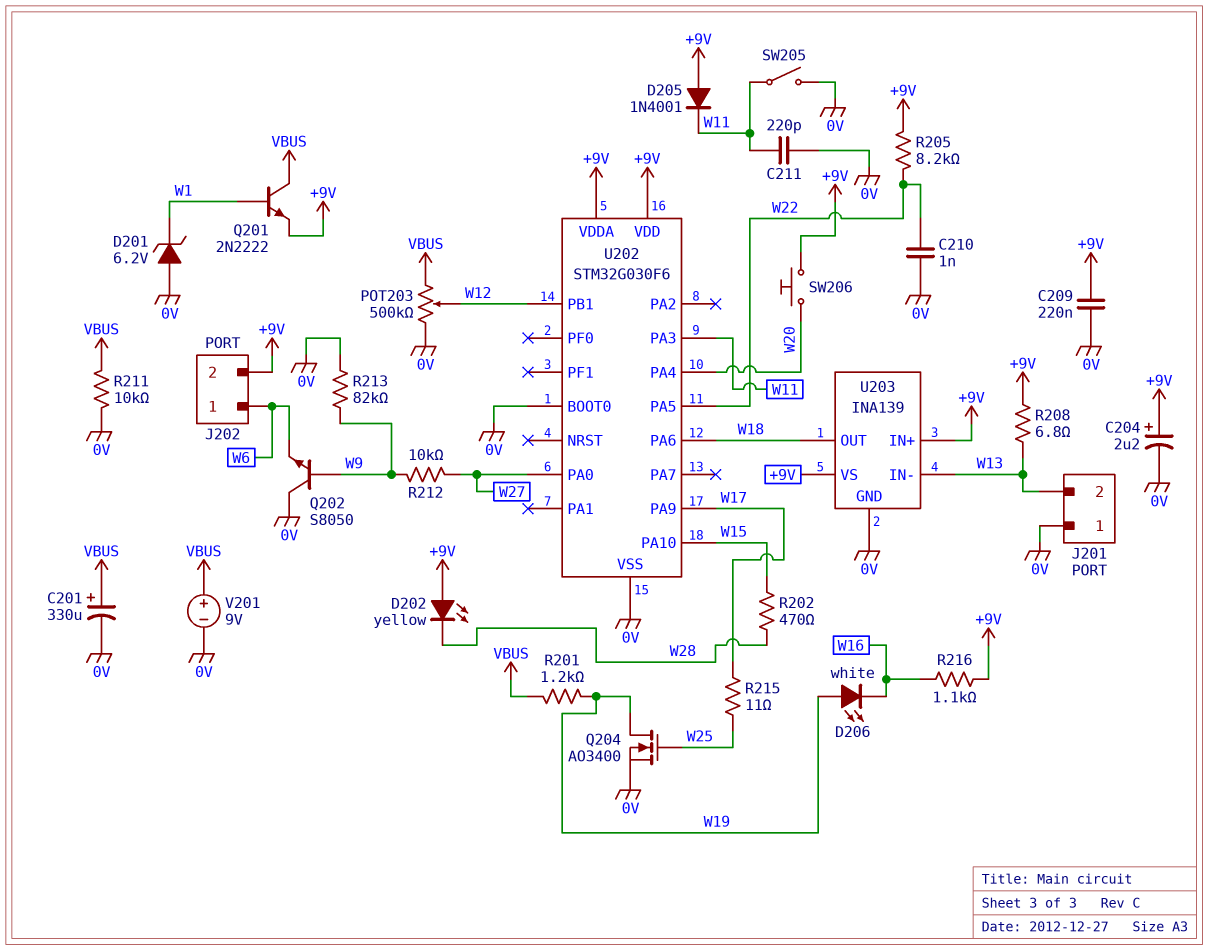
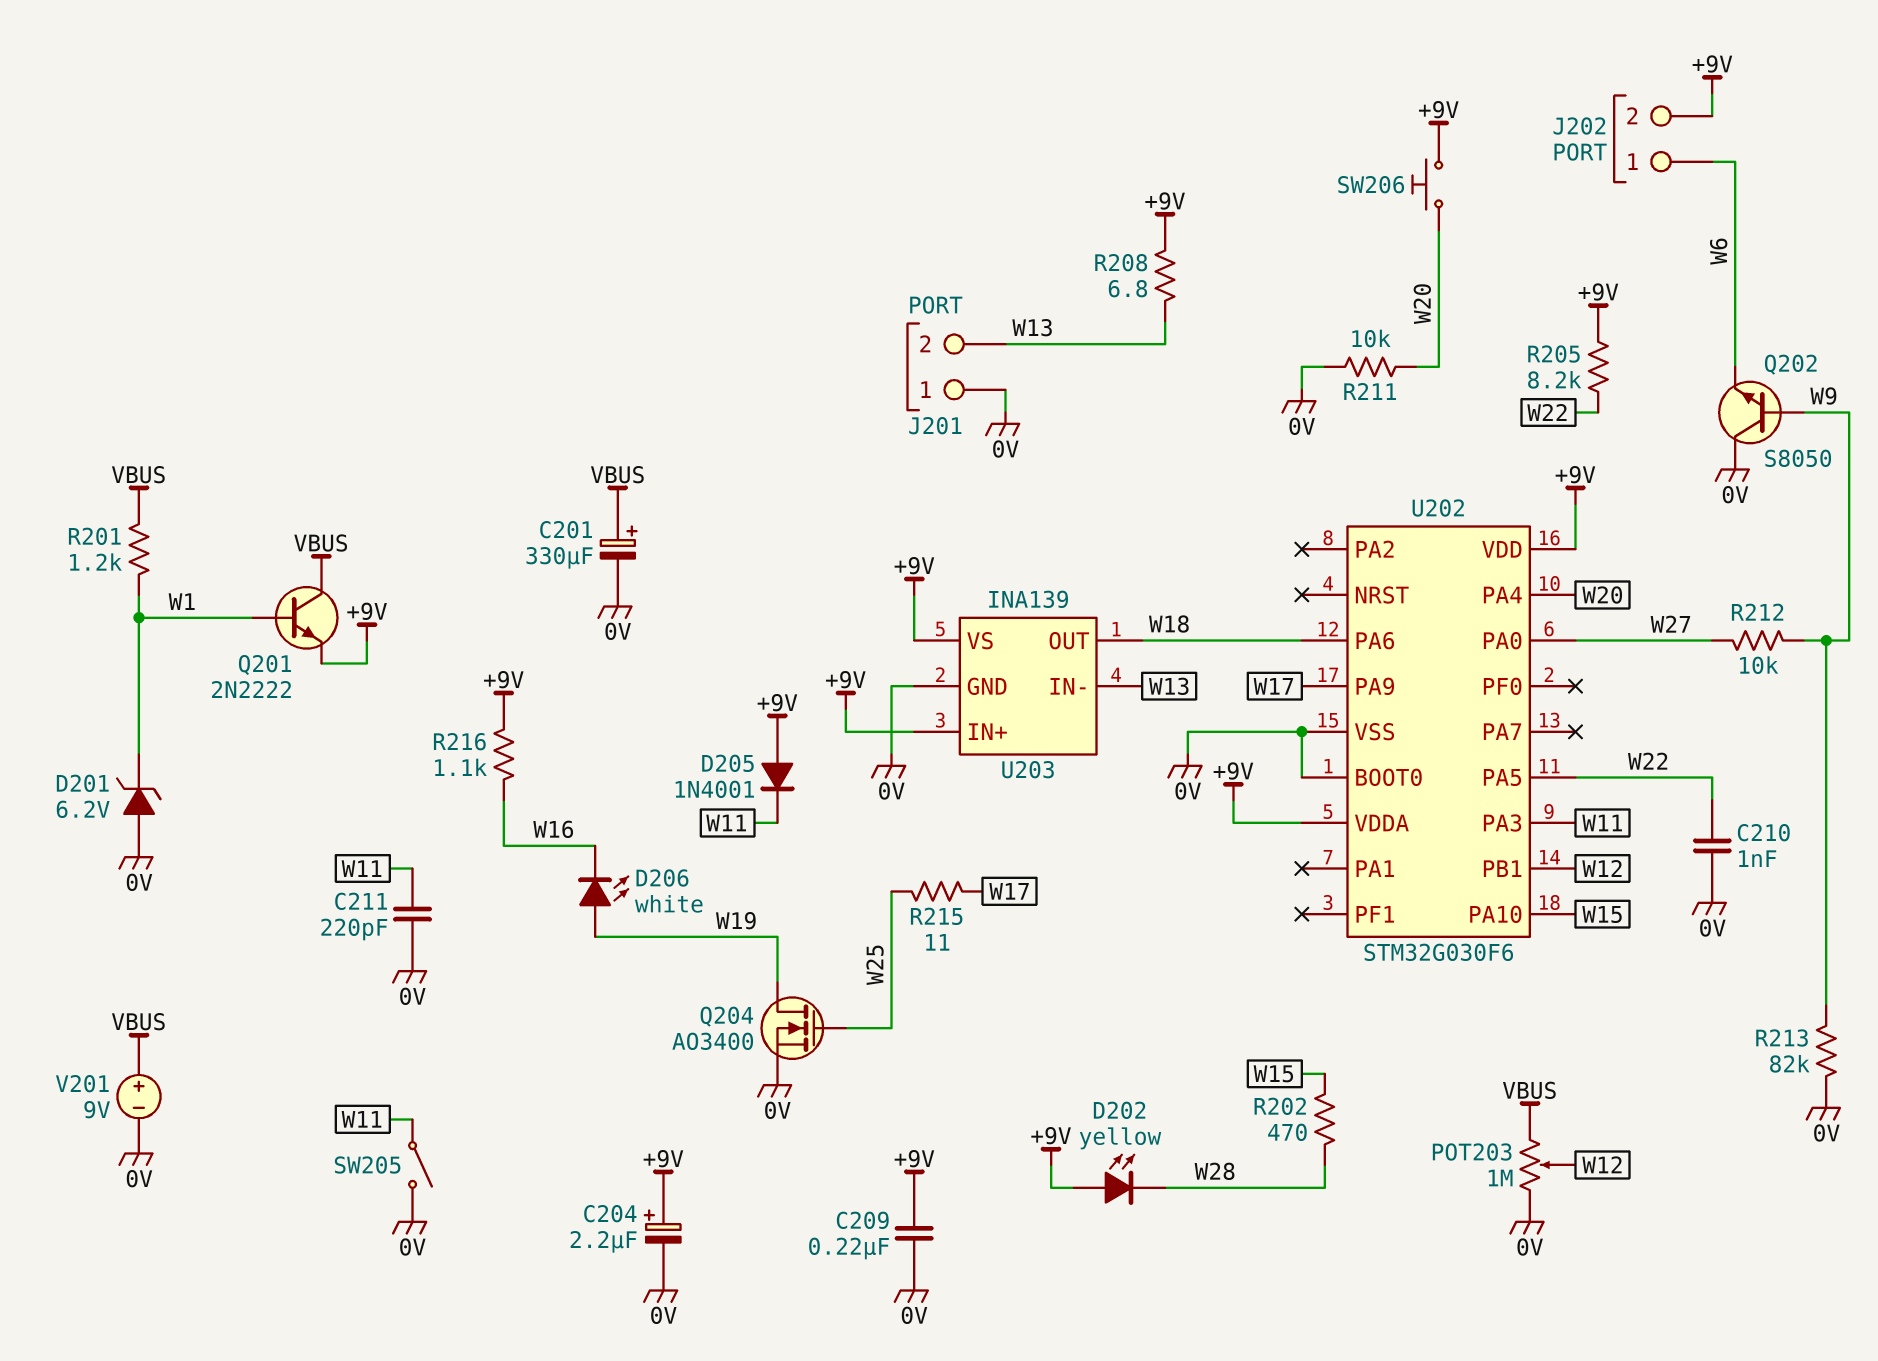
POT203: 500k (0V, VBUS, wiper W12) -> 1M (0V, VBUS, wiper W12)
R201: 1.2k (VBUS, W19) -> 1.2k (VBUS, W1)
R211: 10k (0V, VBUS) -> 10k (0V, W20)

